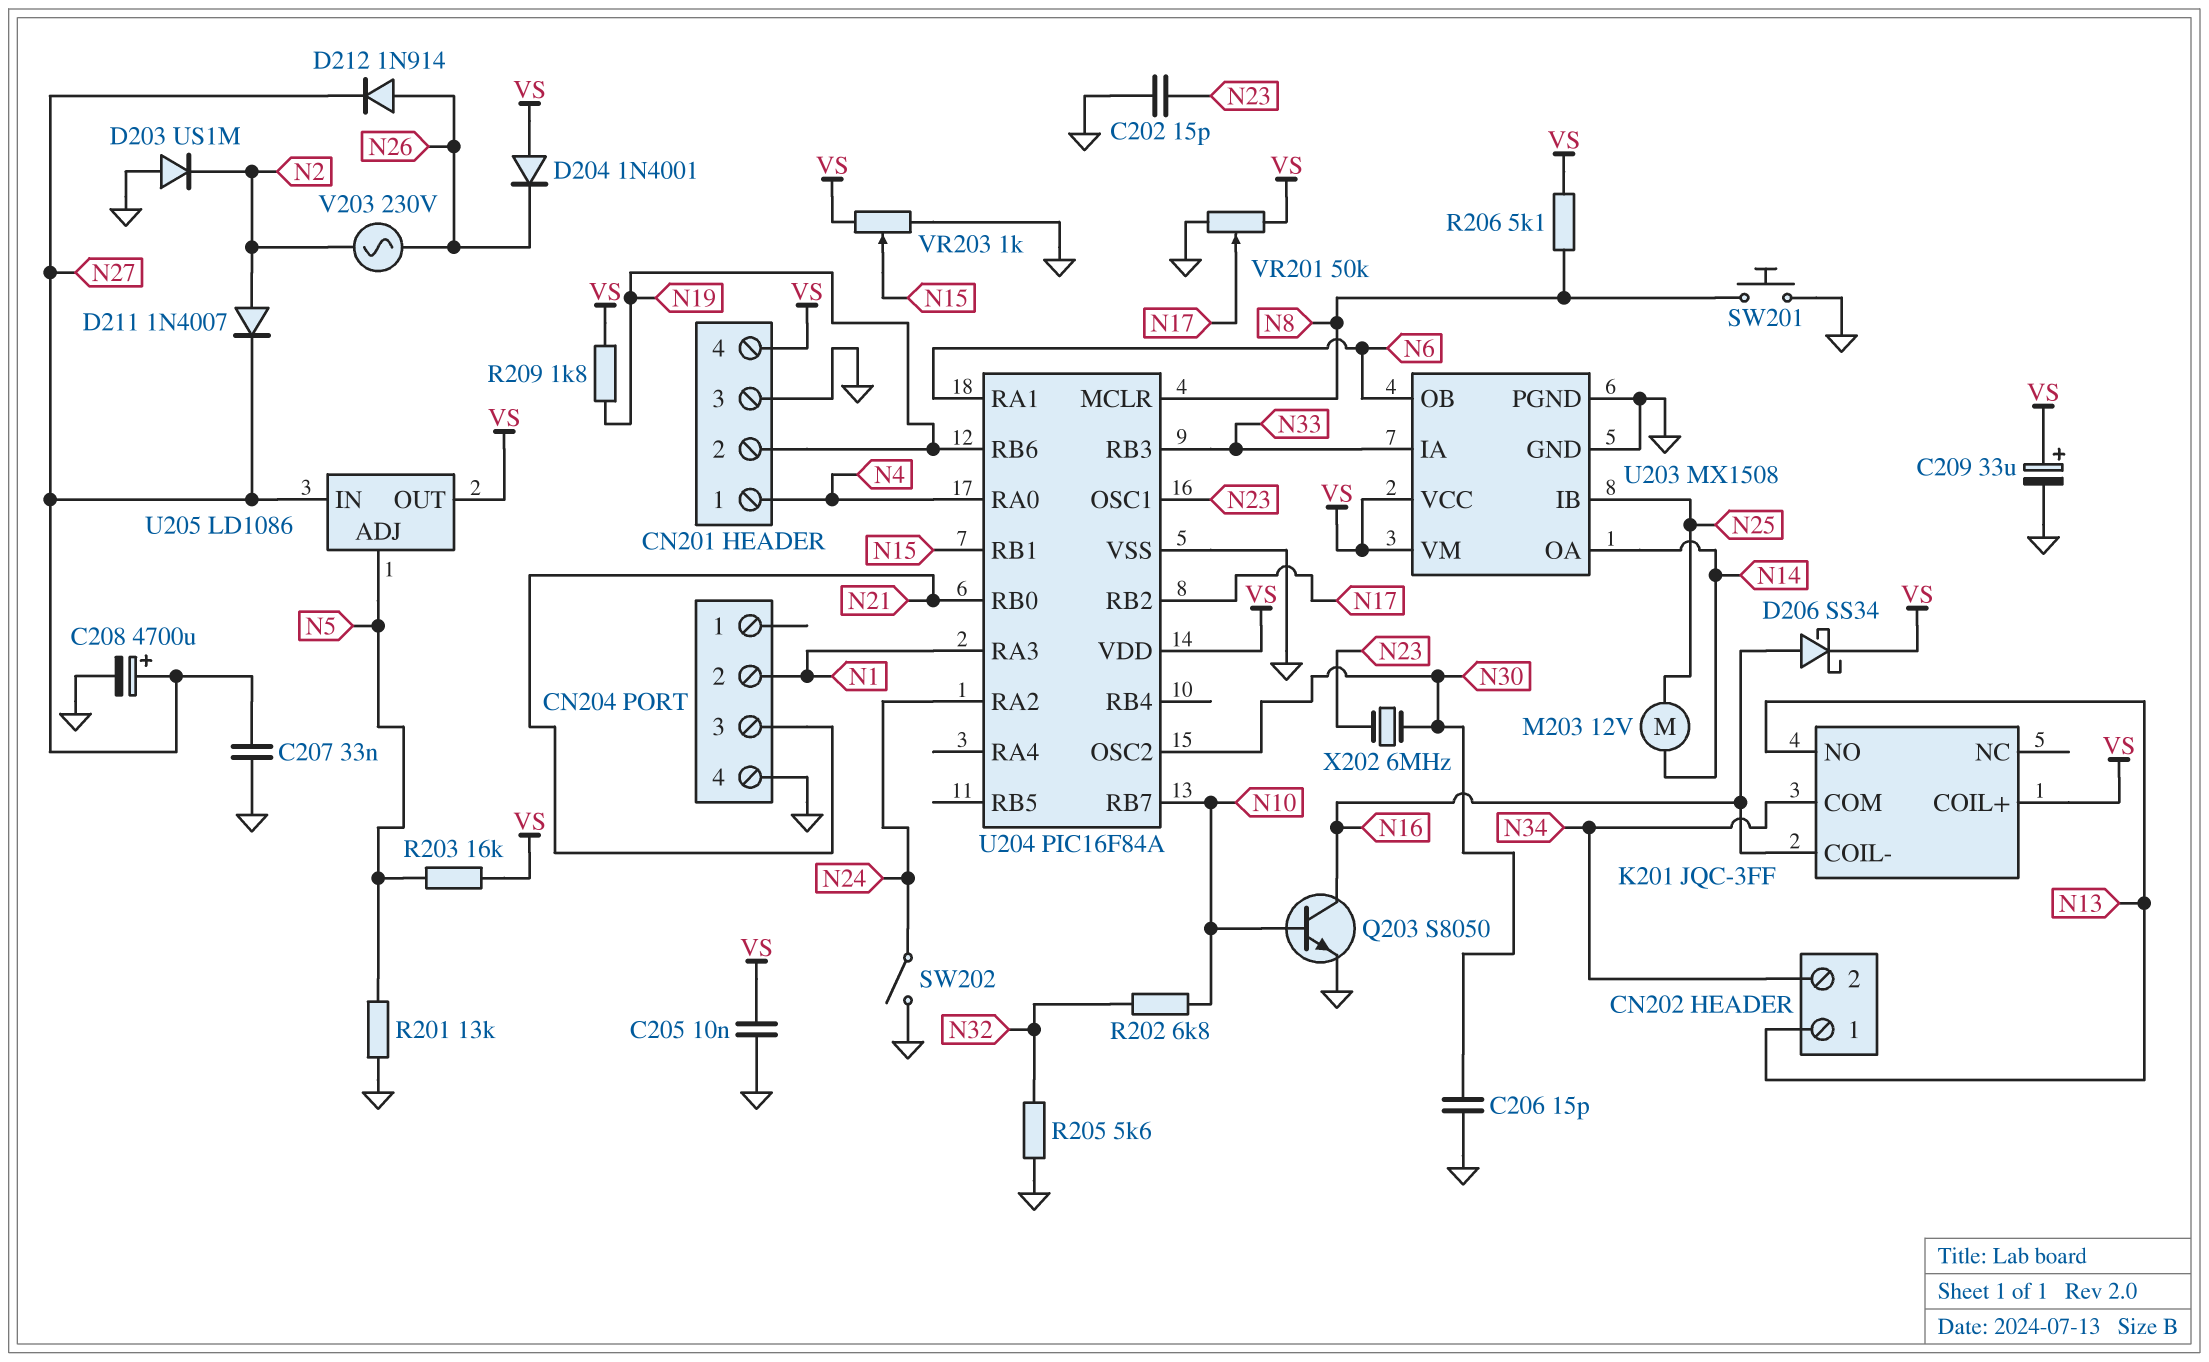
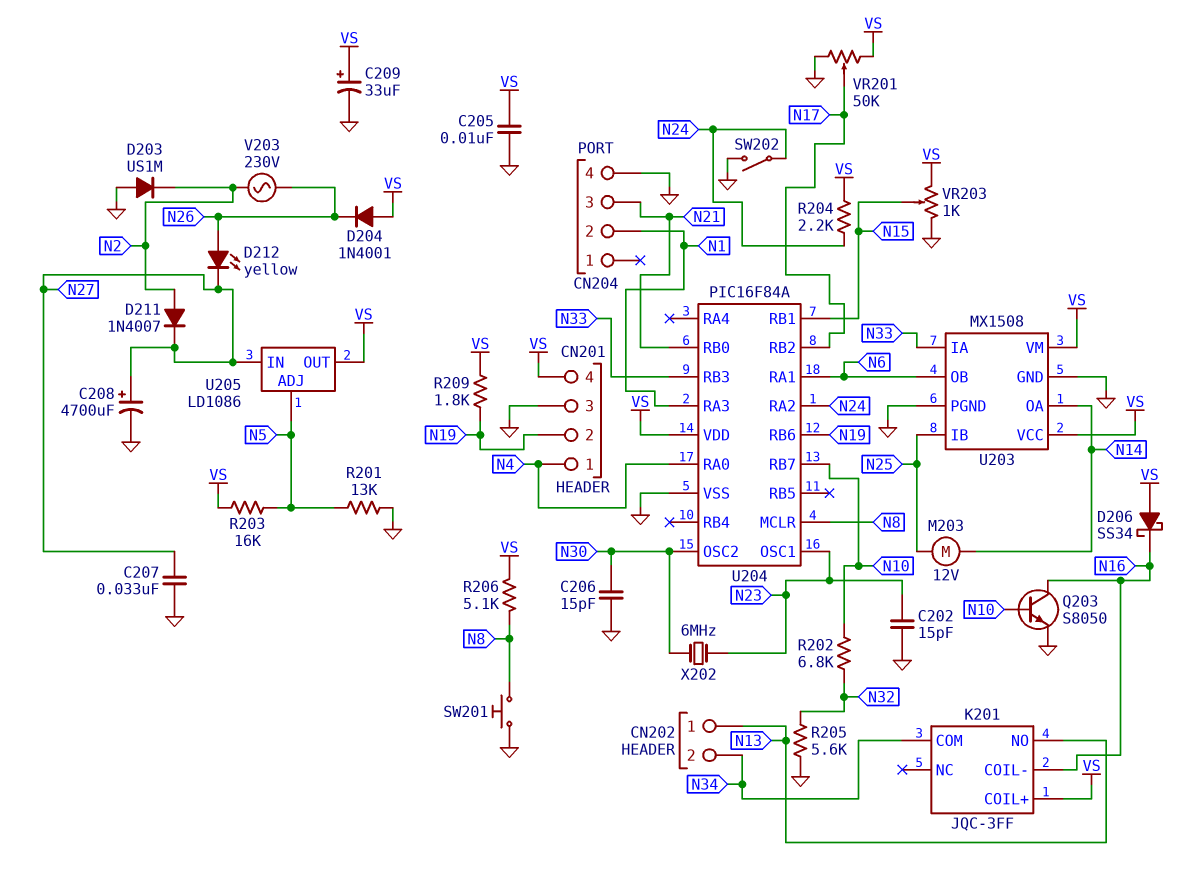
D206: schottky SS34 (A N16, K VS) -> schottky SS34 (A VS, K N16)
D212: diode 1N914 (A N26, K N27) -> LED yellow (A N26, K N27)
R204: none -> 2.2k (N24, VS)

